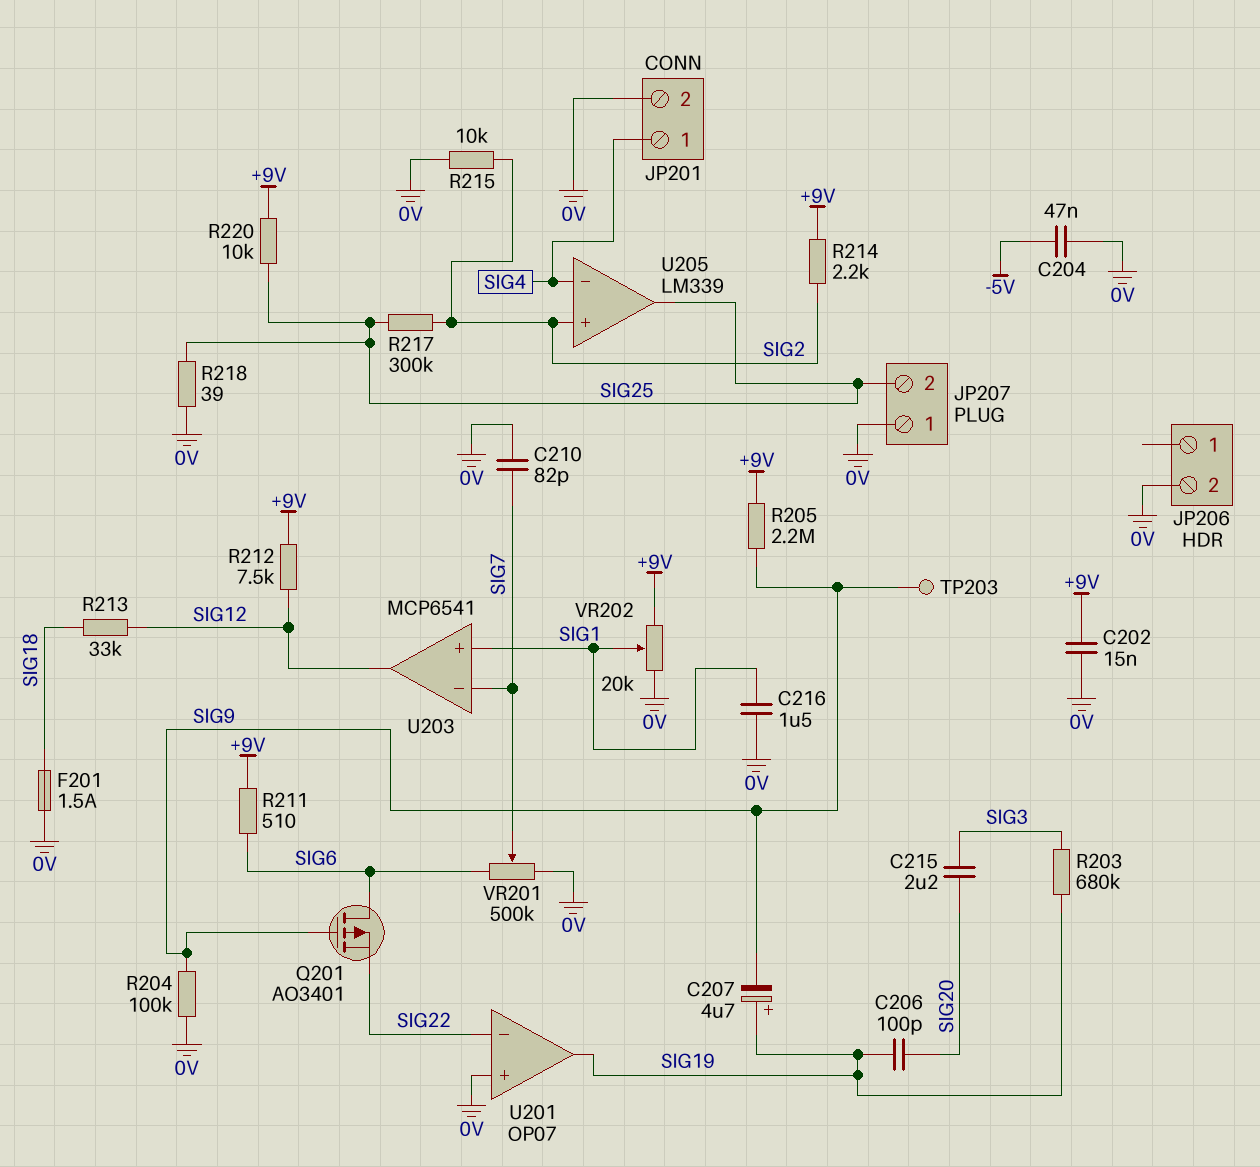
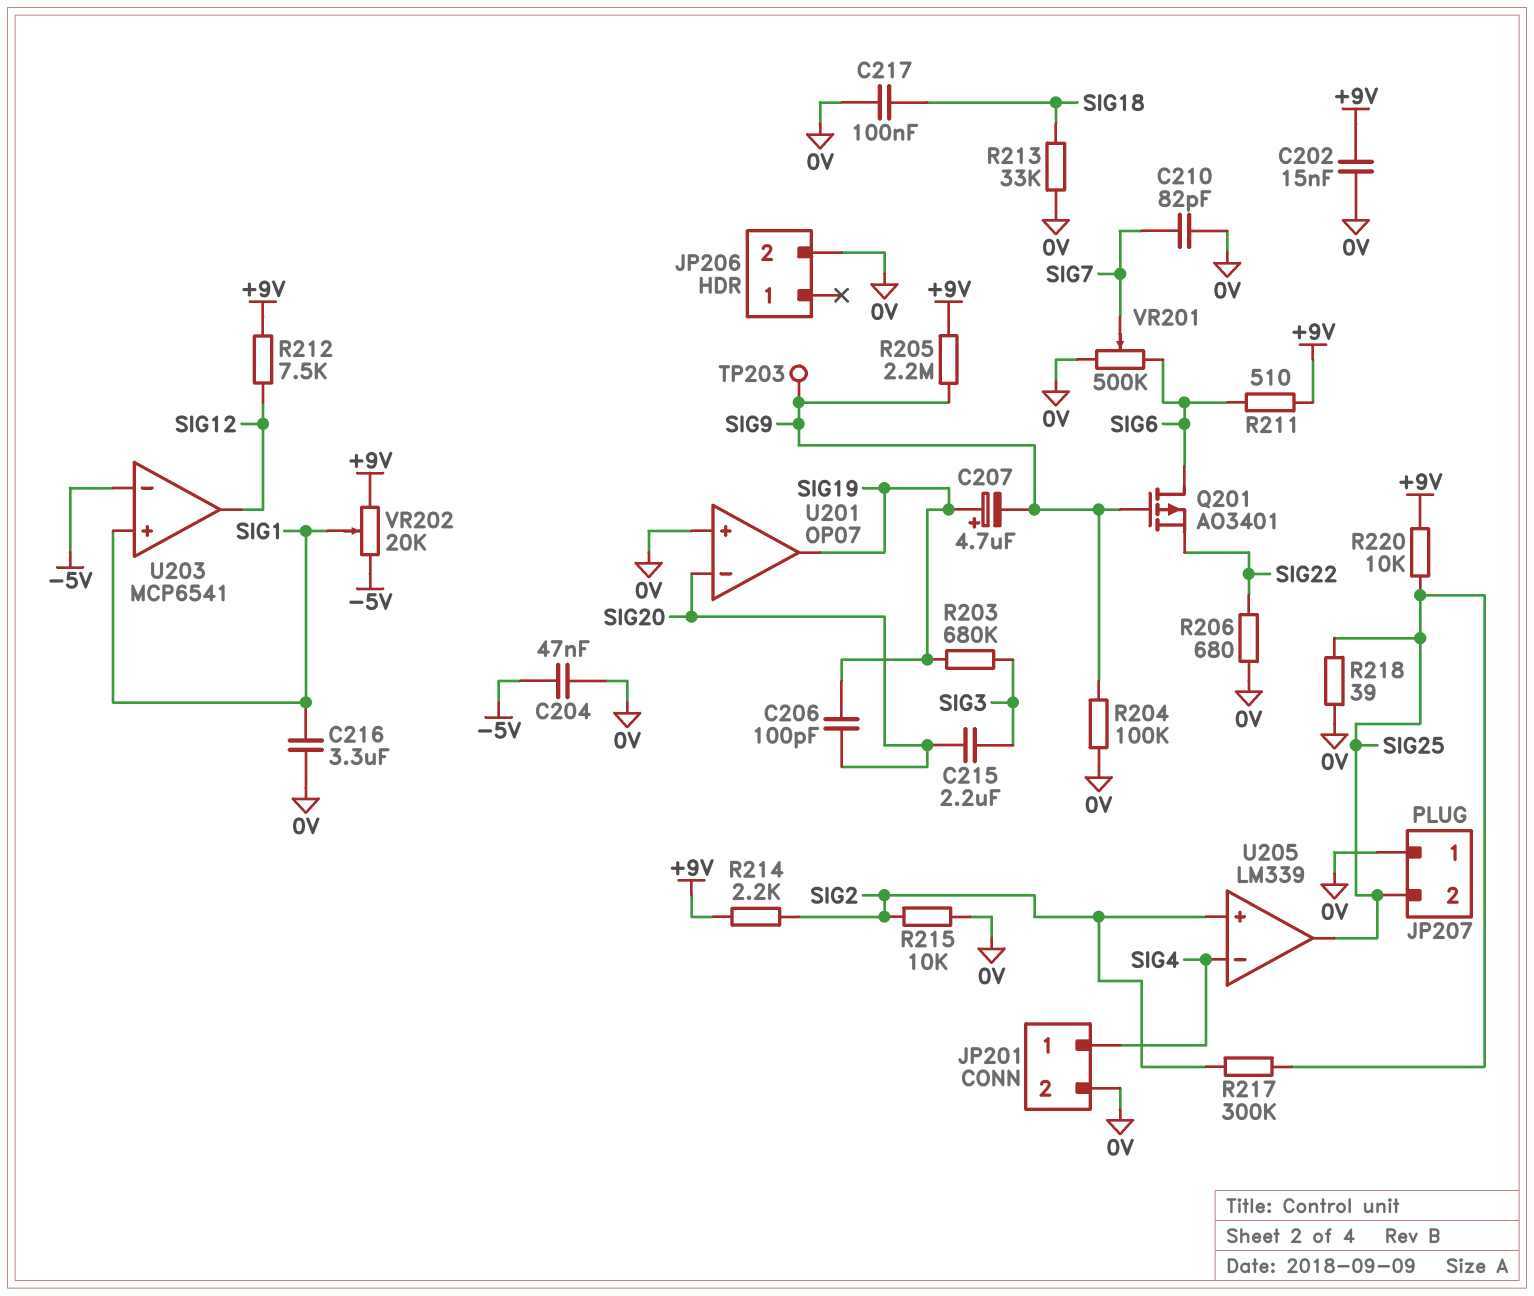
C216: 1.5uF (0V, SIG1) -> 3.3uF (0V, SIG1)
C217: none -> 100nF (0V, SIG18)
F201: 1.5A (0V, SIG18) -> none
R206: none -> 680 (0V, SIG22)
R213: 33k (SIG12, SIG18) -> 33k (0V, SIG18)
U201 pin in-: SIG22 -> SIG20
U203 pin in-: SIG7 -> -5V
VR202: 20k (+9V, 0V, wiper SIG1) -> 20k (+9V, -5V, wiper SIG1)

